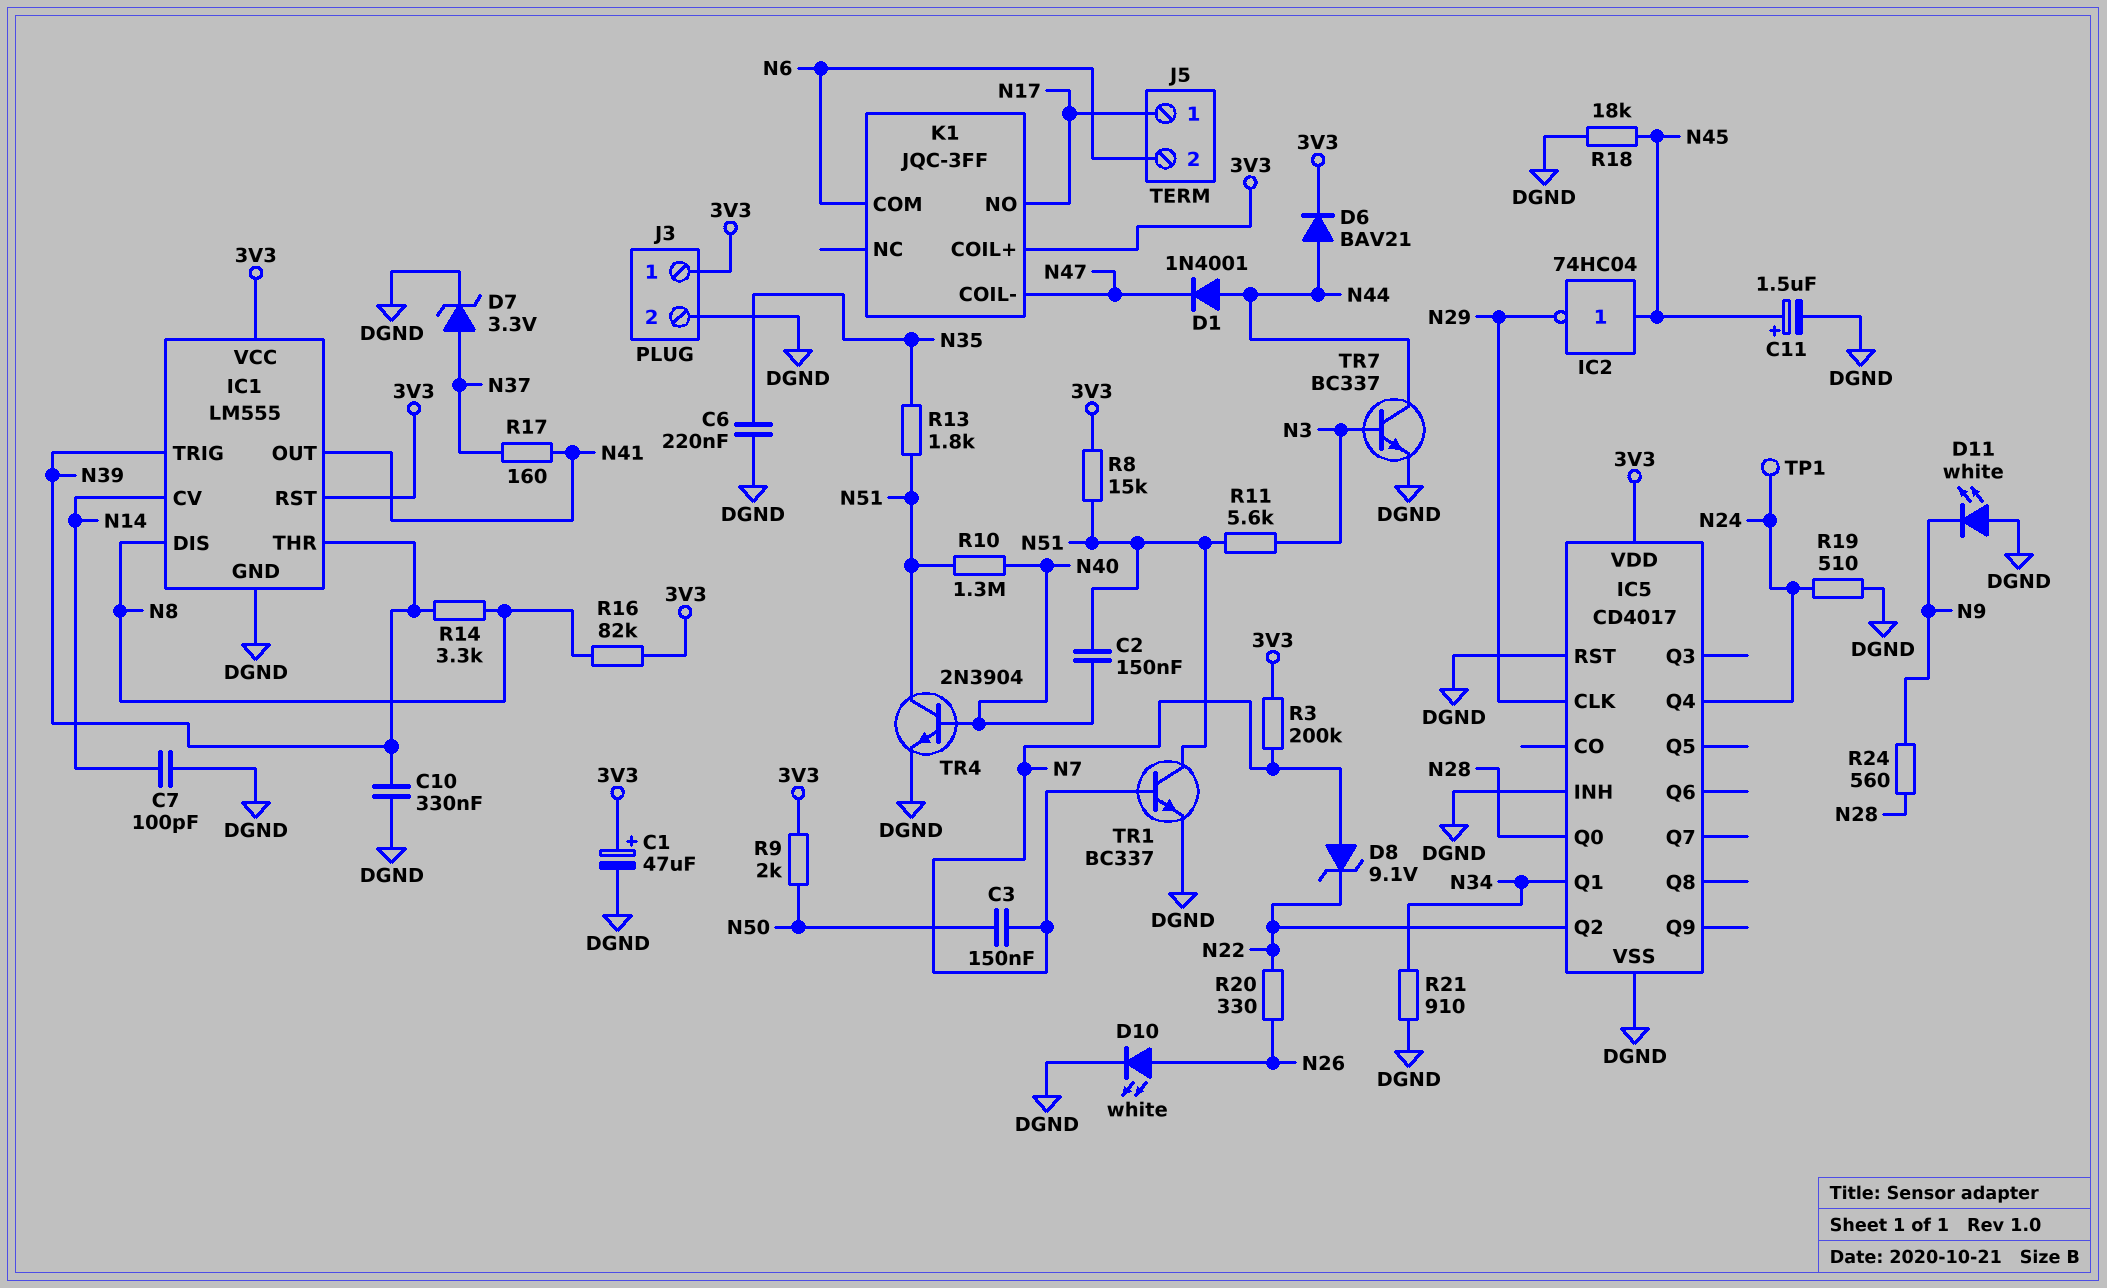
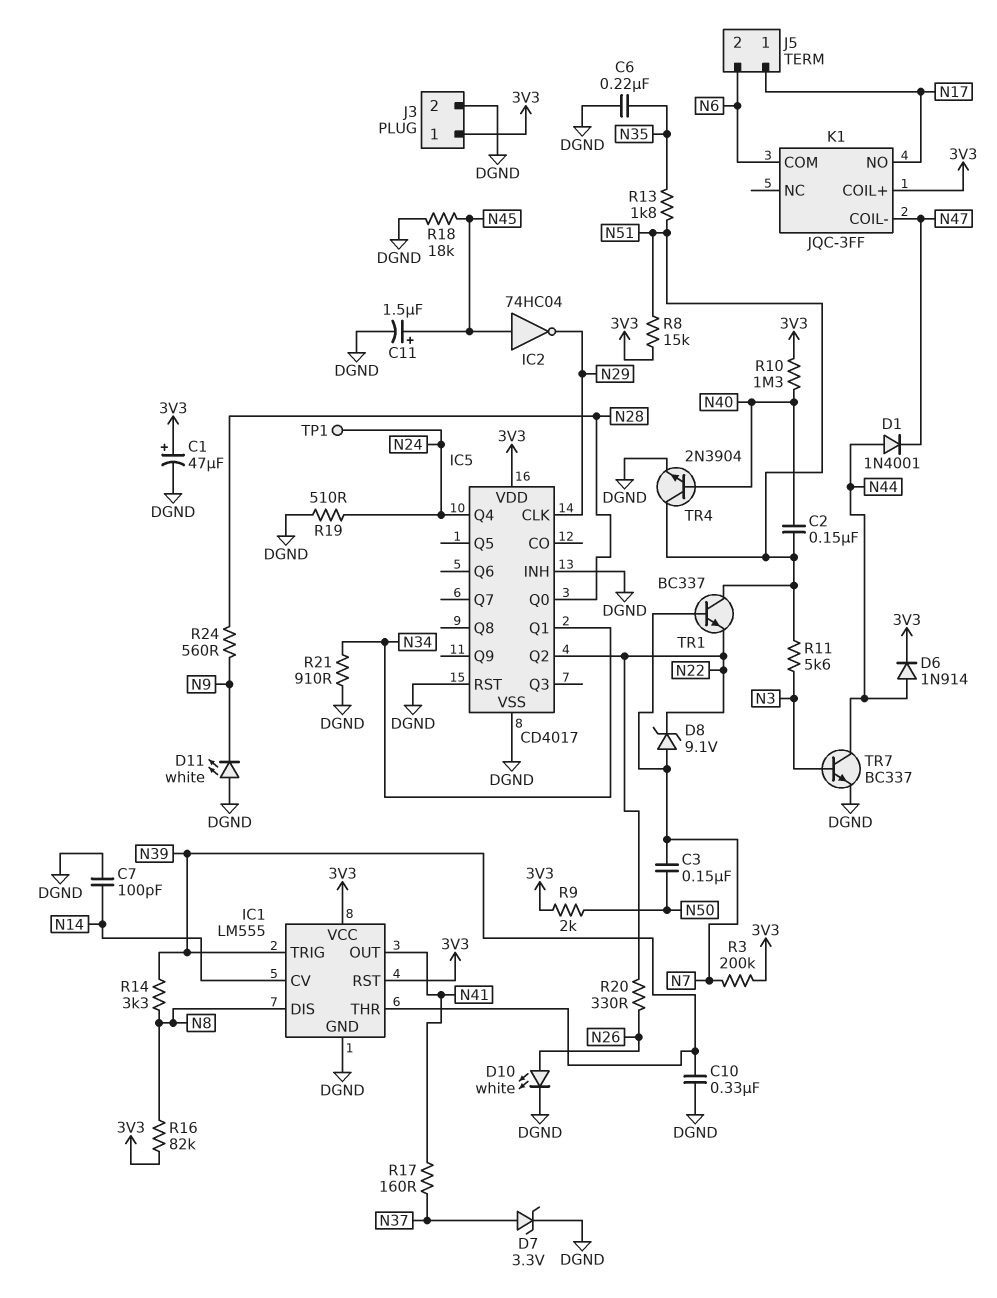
D6: diode BAV21 (A N44, K 3V3) -> diode 1N914 (A N44, K 3V3)
R10: 1.3M (N40, N51) -> 1.3M (3V3, N40)
TR1: NPN BC337 (B N7, C N51, E DGND) -> NPN BC337 (B N7, C N51, E N22)

